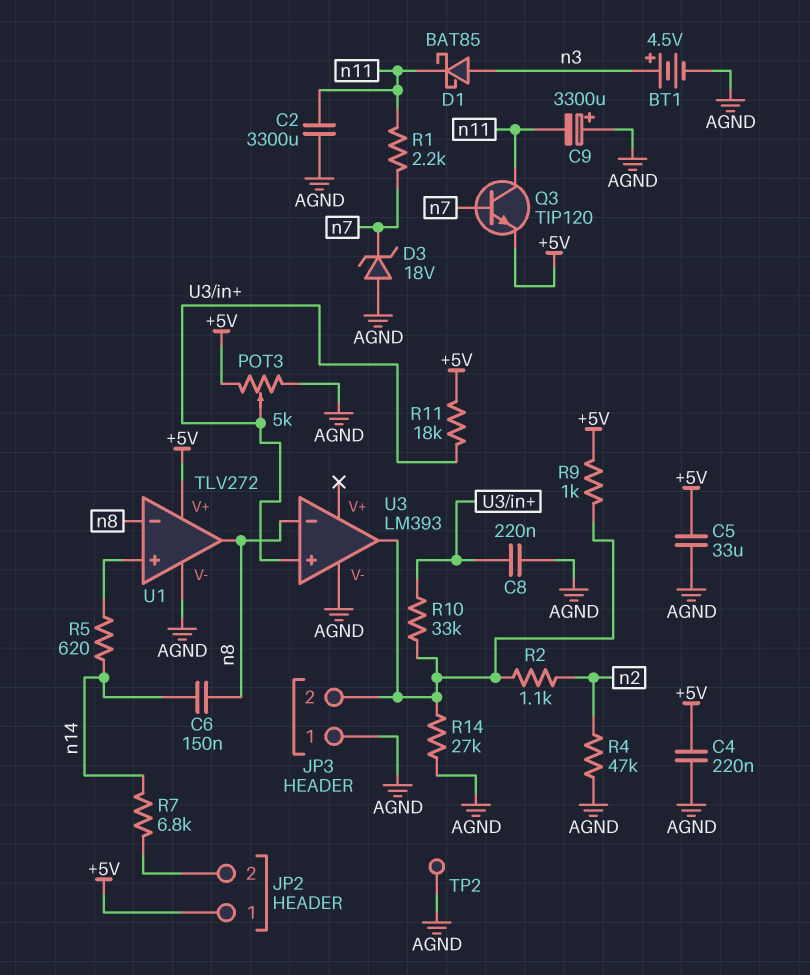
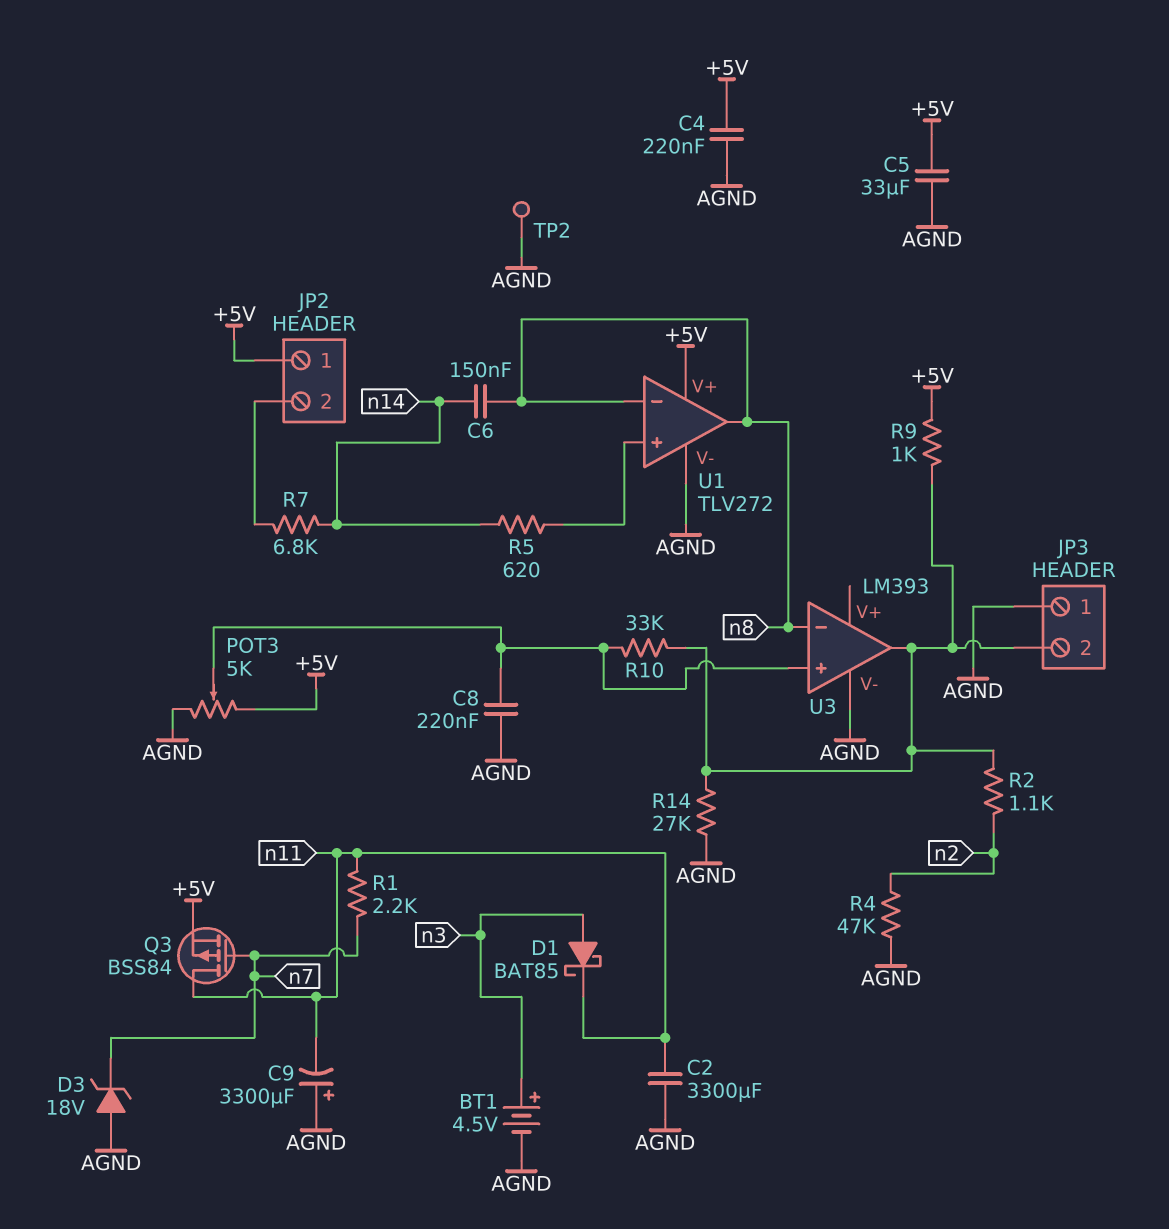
Q3: NPN TIP120 (B n7, C n11, E +5V) -> PMOS BSS84 (G n7, D n11, S +5V)
R11: 18k (+5V, U3/in+) -> none

